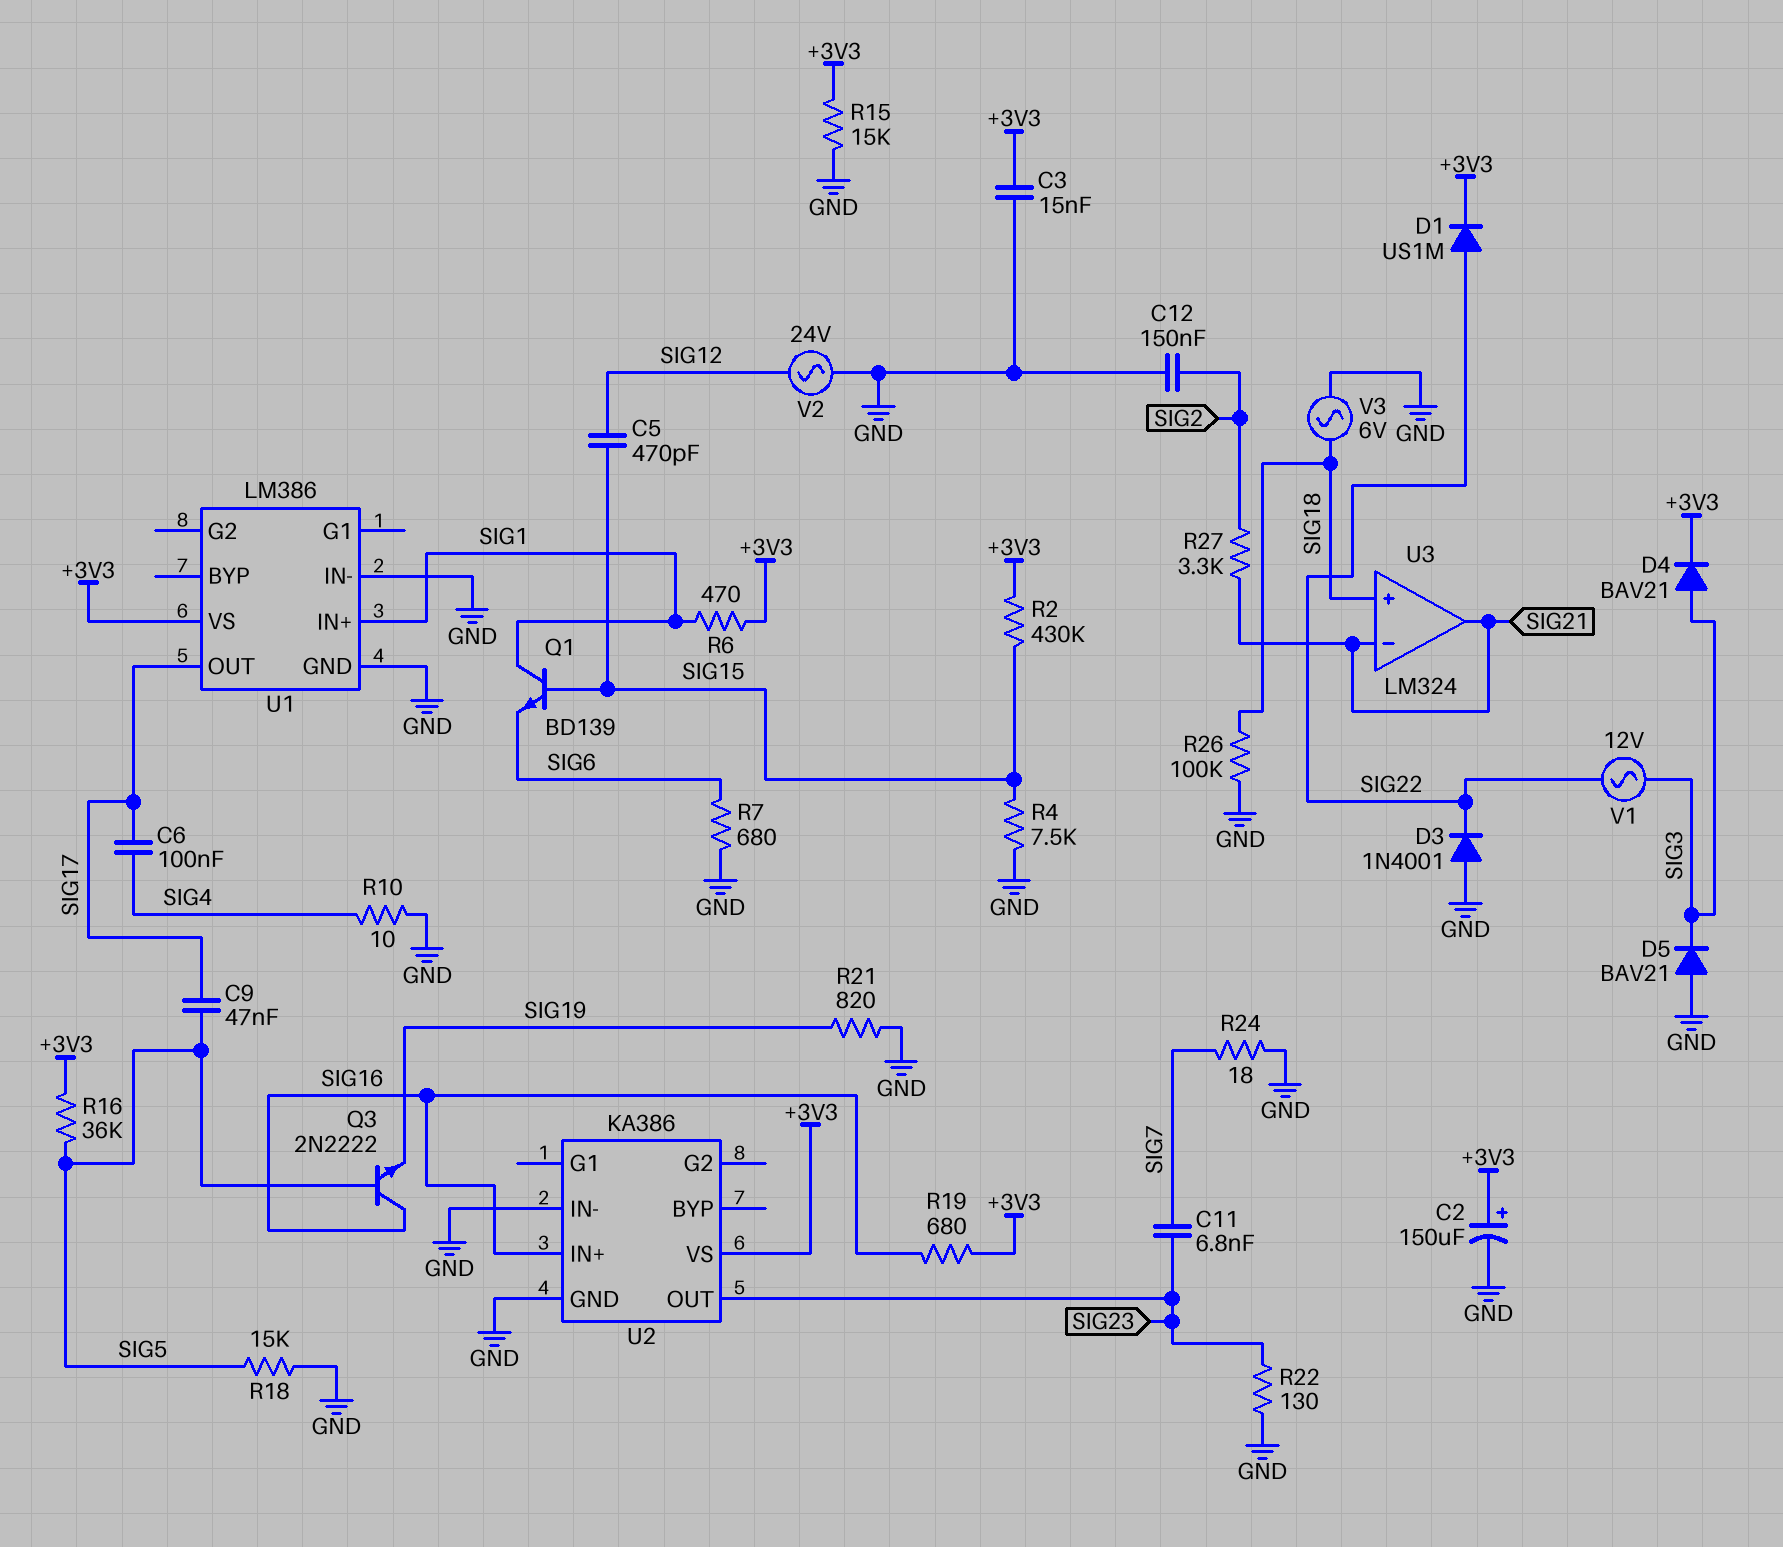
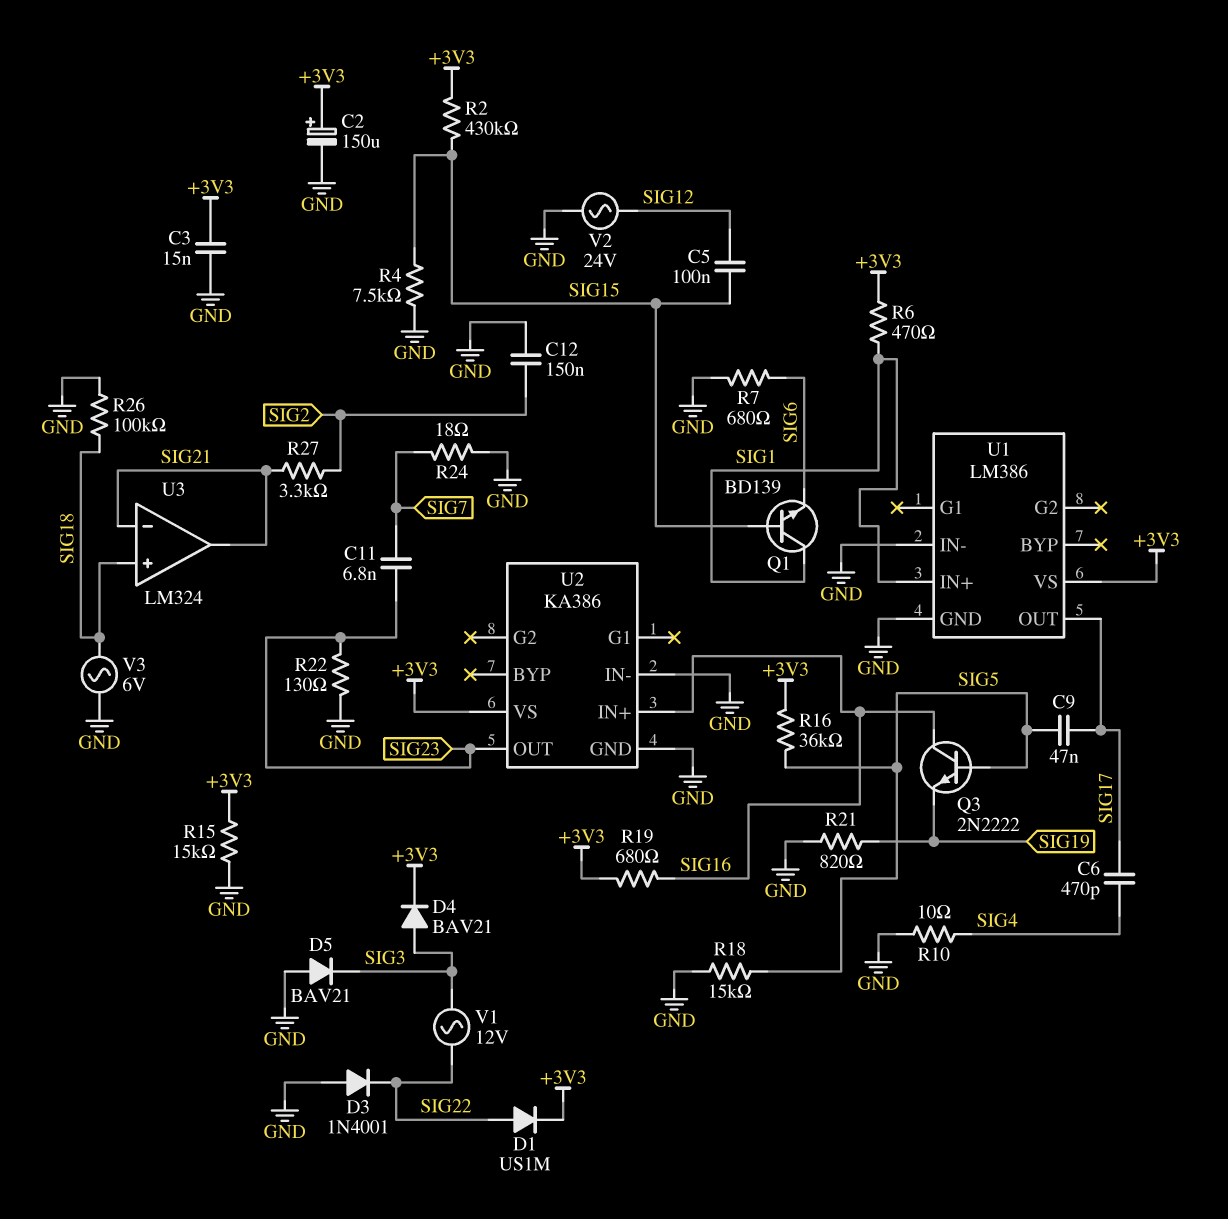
C5: 470pF (SIG12, SIG15) -> 100nF (SIG12, SIG15)
C6: 100nF (SIG4, SIG17) -> 470pF (SIG4, SIG17)

